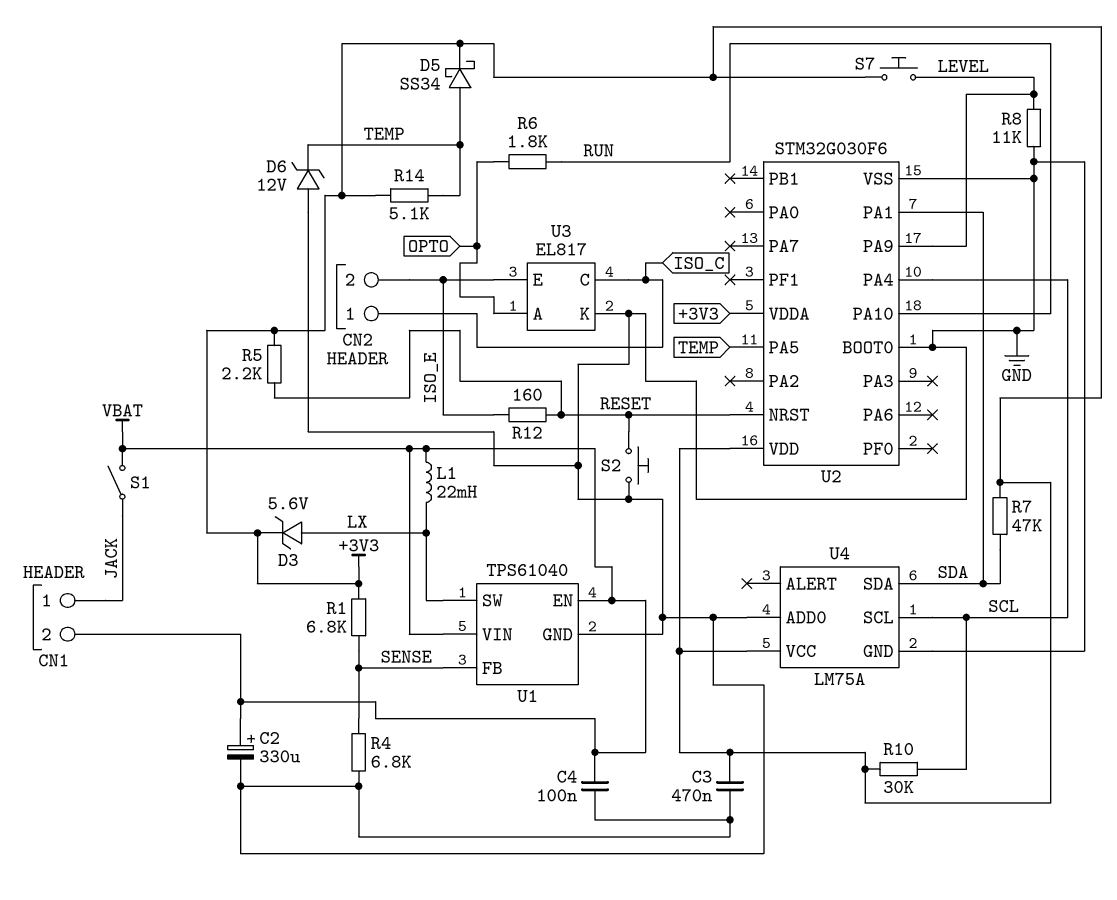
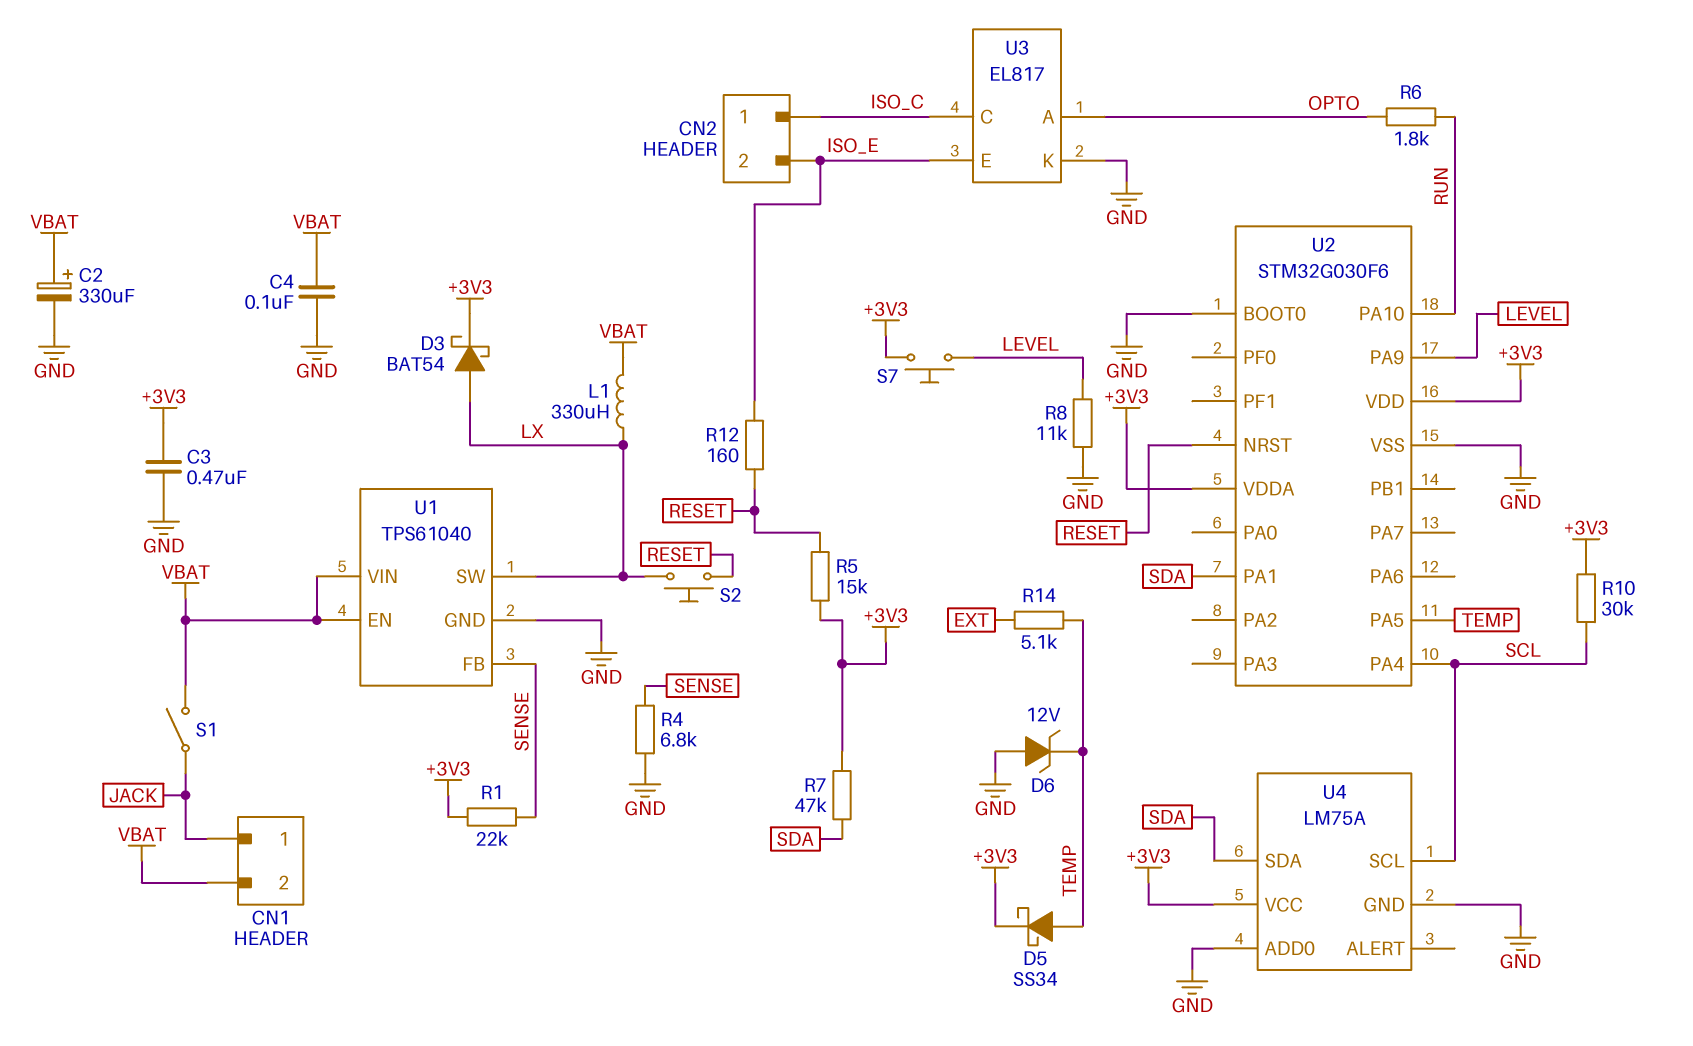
D3: zener 5.6V (A LX, K +3V3) -> schottky BAT54 (A LX, K +3V3)
L1: 22mH (LX, VBAT) -> 330uH (LX, VBAT)
R1: 6.8k (+3V3, SENSE) -> 22k (+3V3, SENSE)
R5: 2.2k (+3V3, RESET) -> 15k (+3V3, RESET)
R14: 5.1k (+3V3, TEMP) -> 5.1k (EXT, TEMP)
S2: button (GND, RESET) -> button (LX, RESET)

